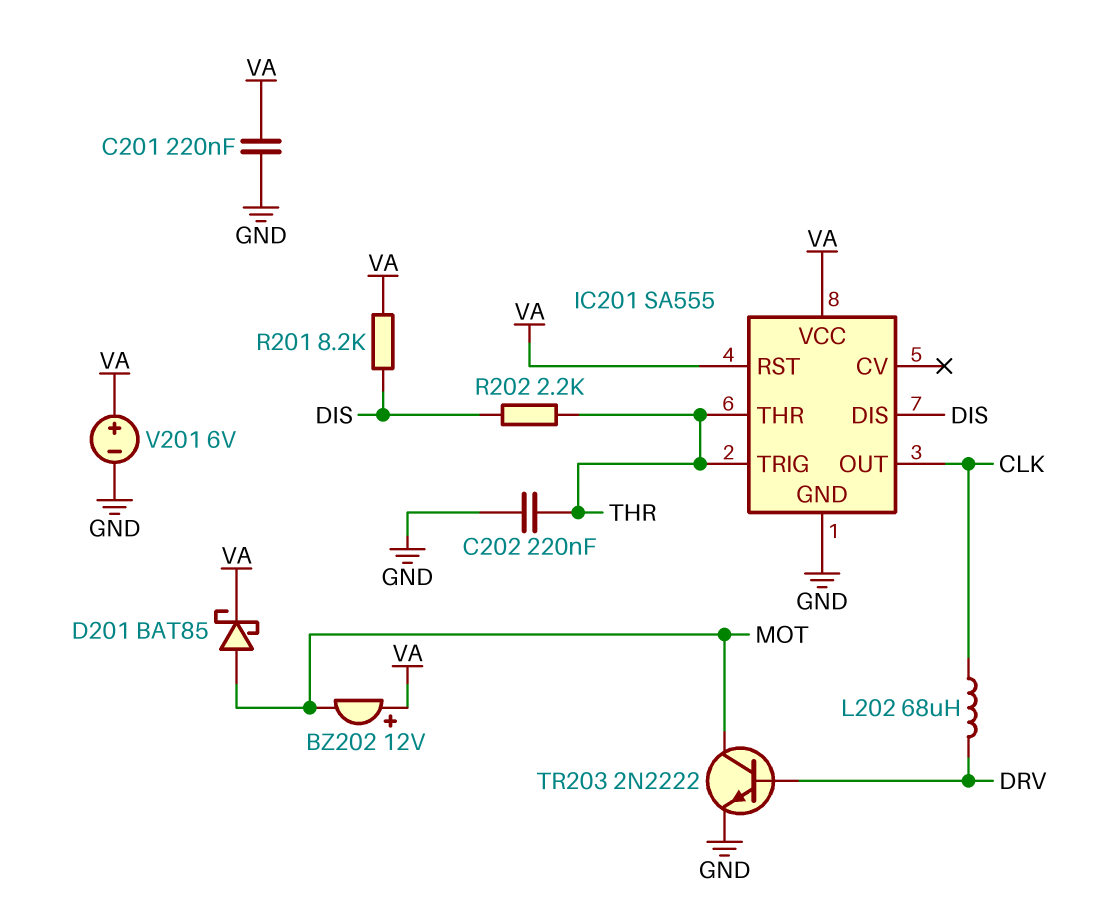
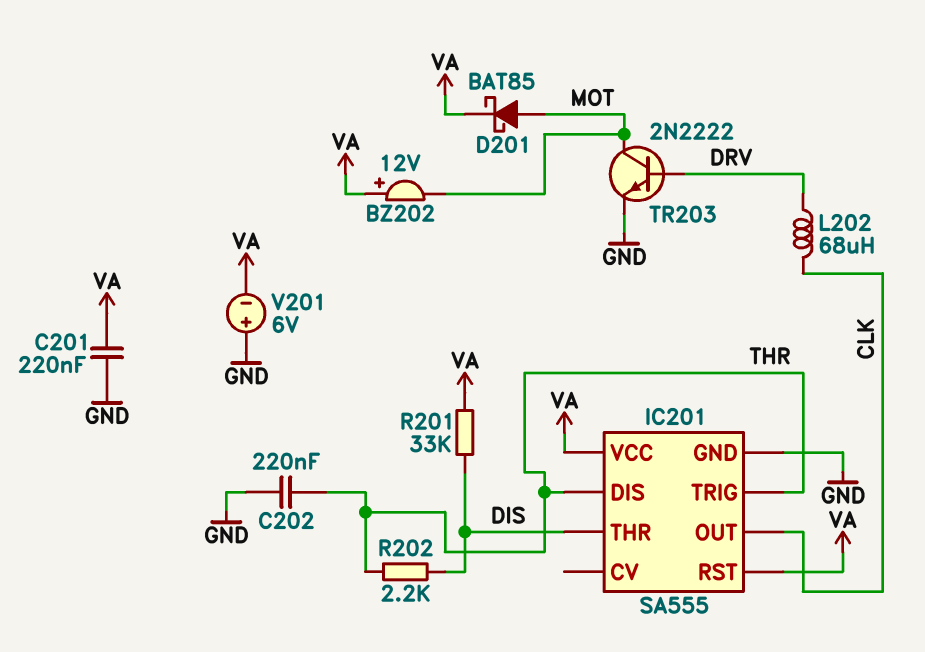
IC201 pin DIS: DIS -> THR
IC201 pin THR: THR -> DIS
R201: 8.2k (DIS, VA) -> 33k (DIS, VA)
V201: 6V (plus VA, minus GND) -> 6V (plus GND, minus VA)

